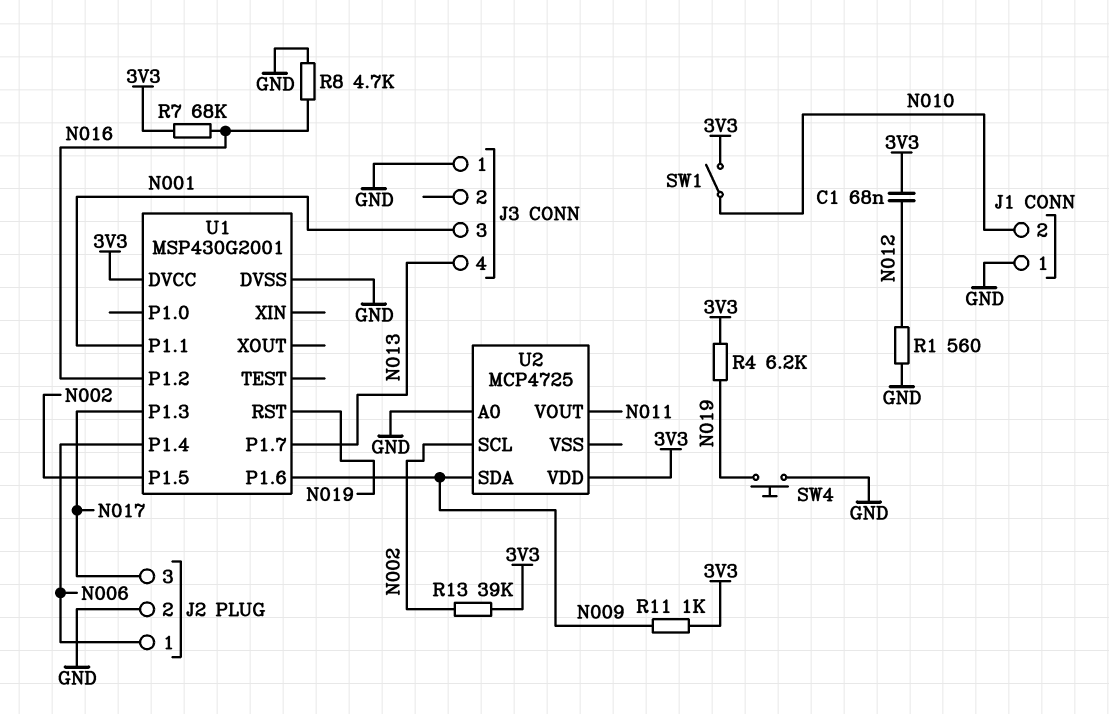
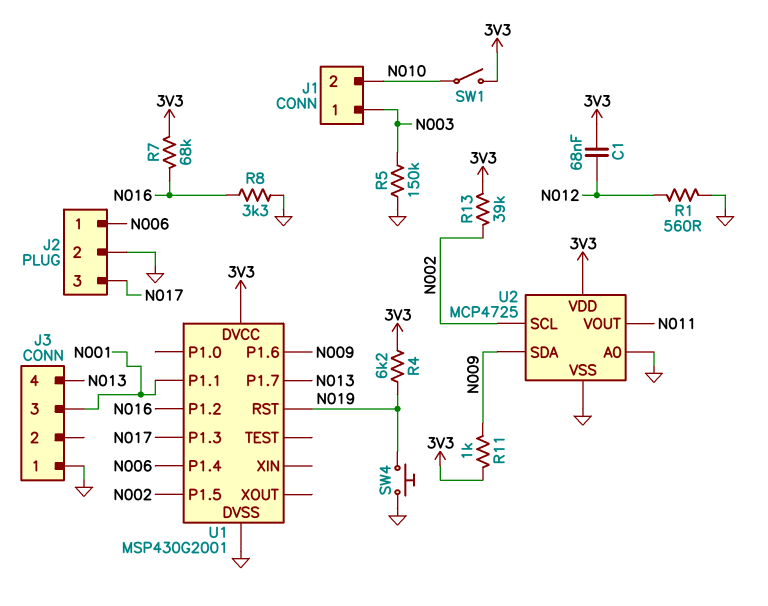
J1 pin 1: GND -> N003
R5: none -> 150k (GND, N003)
R8: 4.7k (GND, N016) -> 3.3k (GND, N016)
U2 pin VSS: none -> GND

